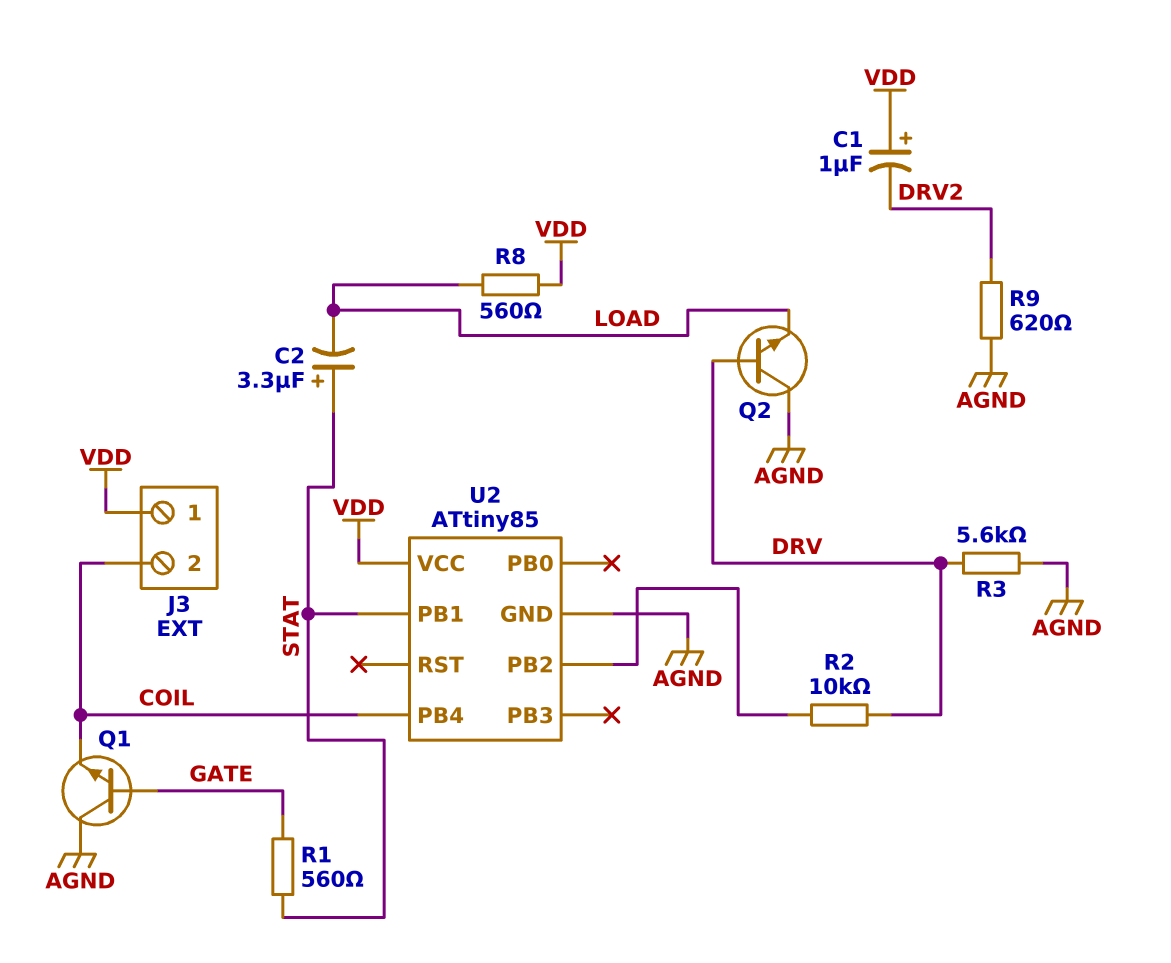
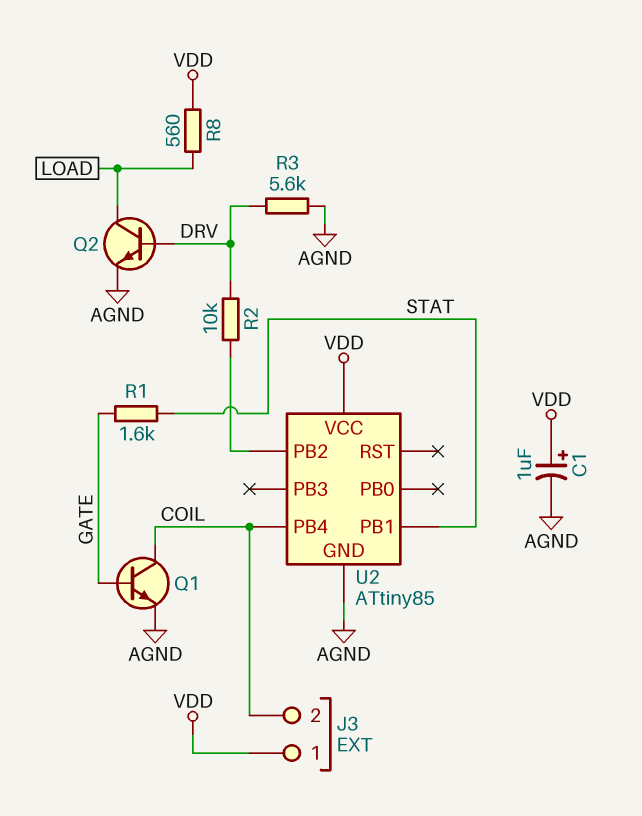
C1: 1uF (plus VDD, minus DRV2) -> 1uF (plus VDD, minus AGND)
C2: 3.3uF (plus STAT, minus LOAD) -> none
Q1: NPN (B GATE, C AGND, E COIL) -> NPN (B GATE, C COIL, E AGND)
Q2: NPN (B DRV, C AGND, E LOAD) -> NPN (B DRV, C LOAD, E AGND)
R1: 560 (GATE, STAT) -> 1.6k (GATE, STAT)
R9: 620 (AGND, DRV2) -> none

